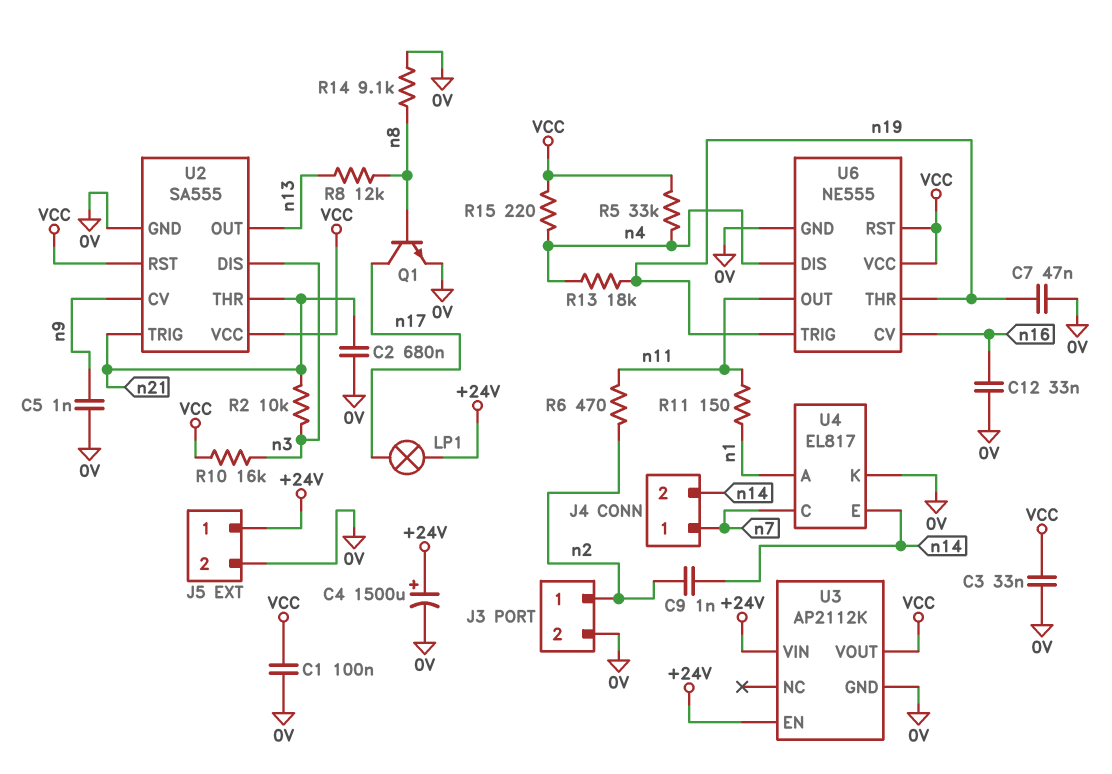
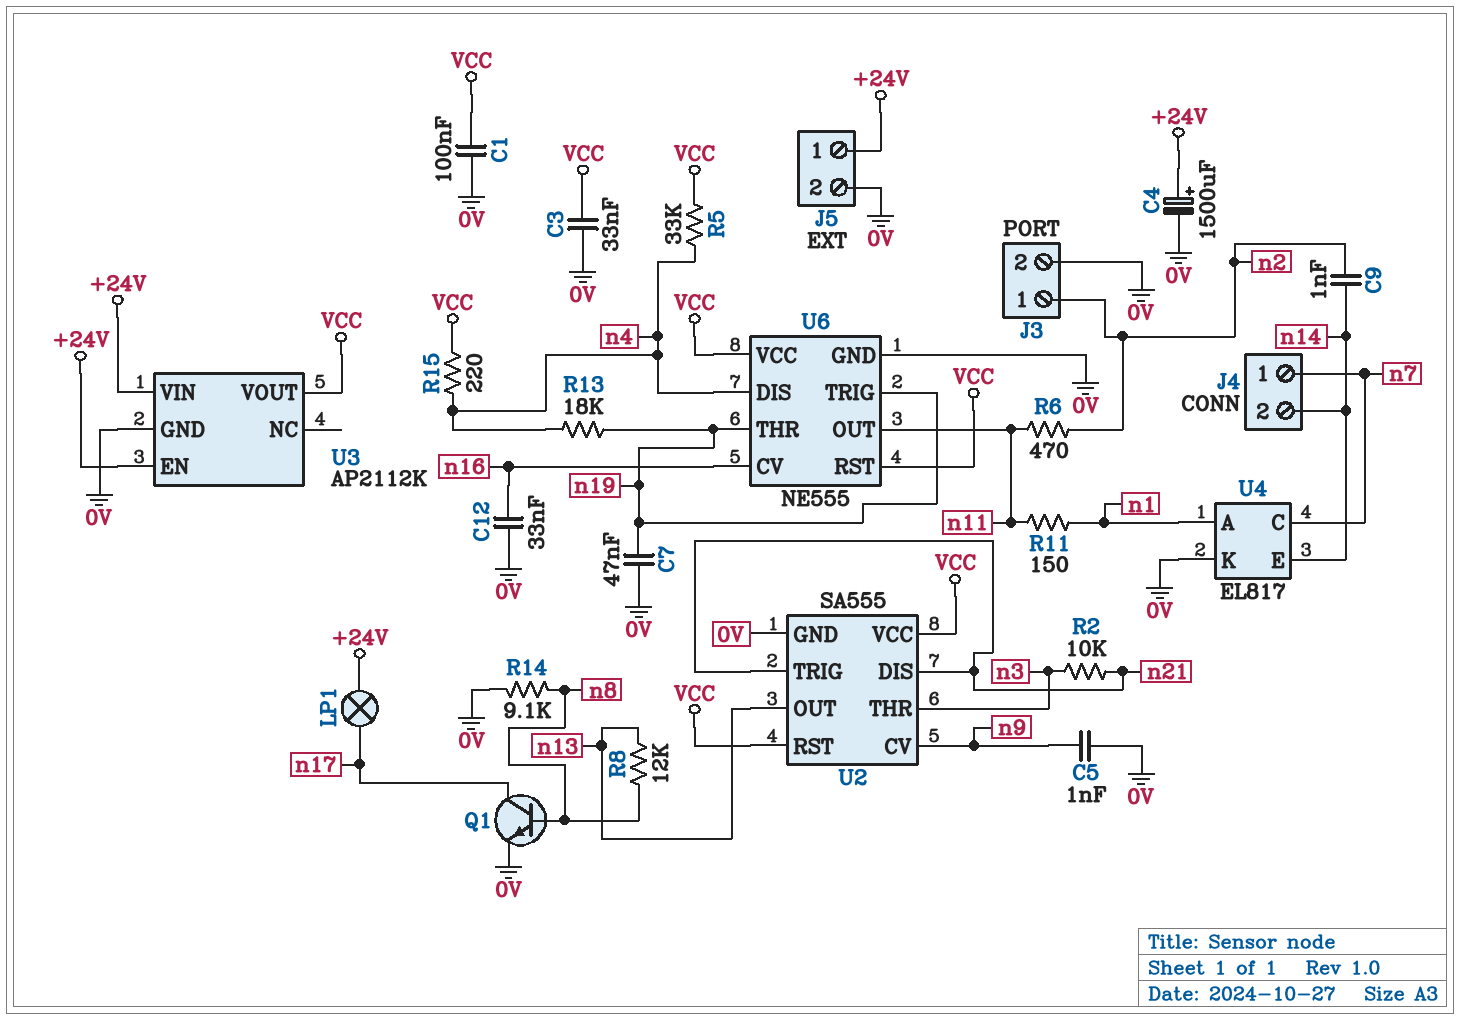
C2: 680nF (0V, n21) -> none
R10: 16k (VCC, n3) -> none
U2 pin DIS: n3 -> n21
U2 pin THR: n21 -> n3

